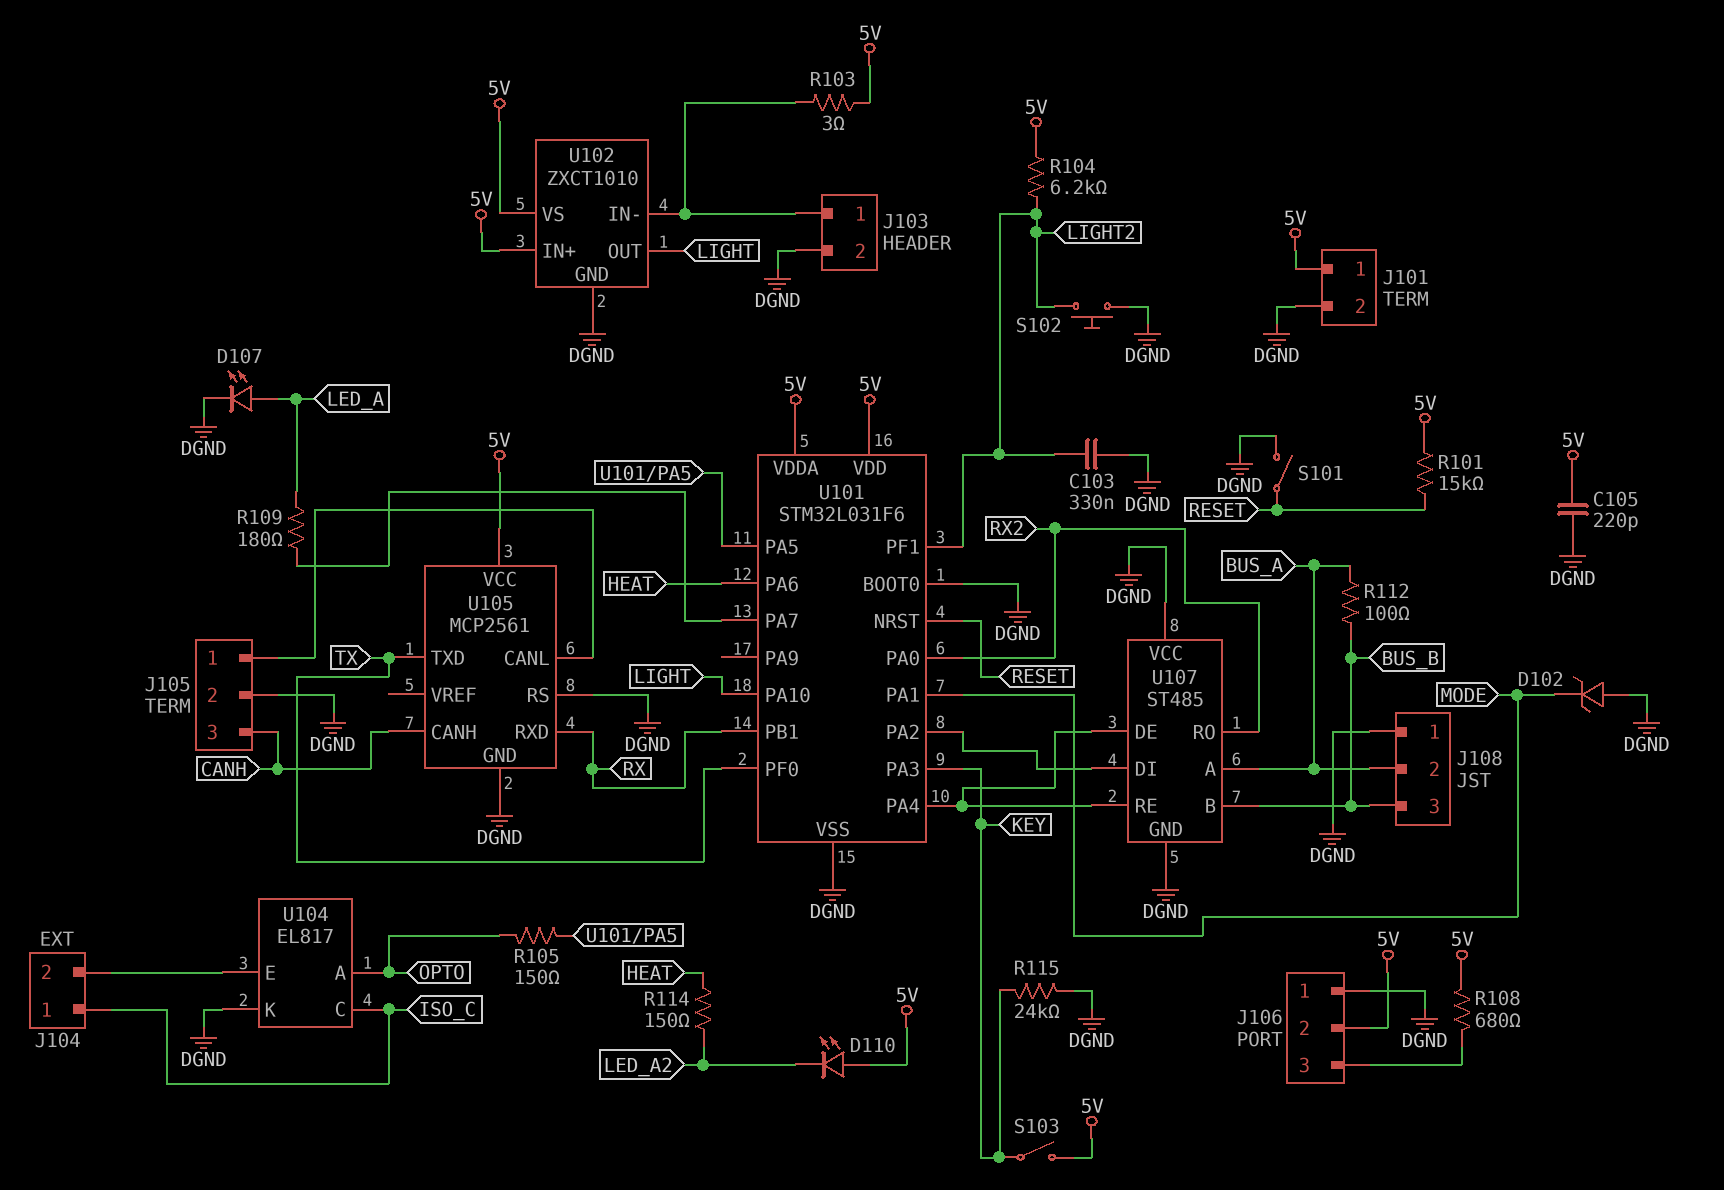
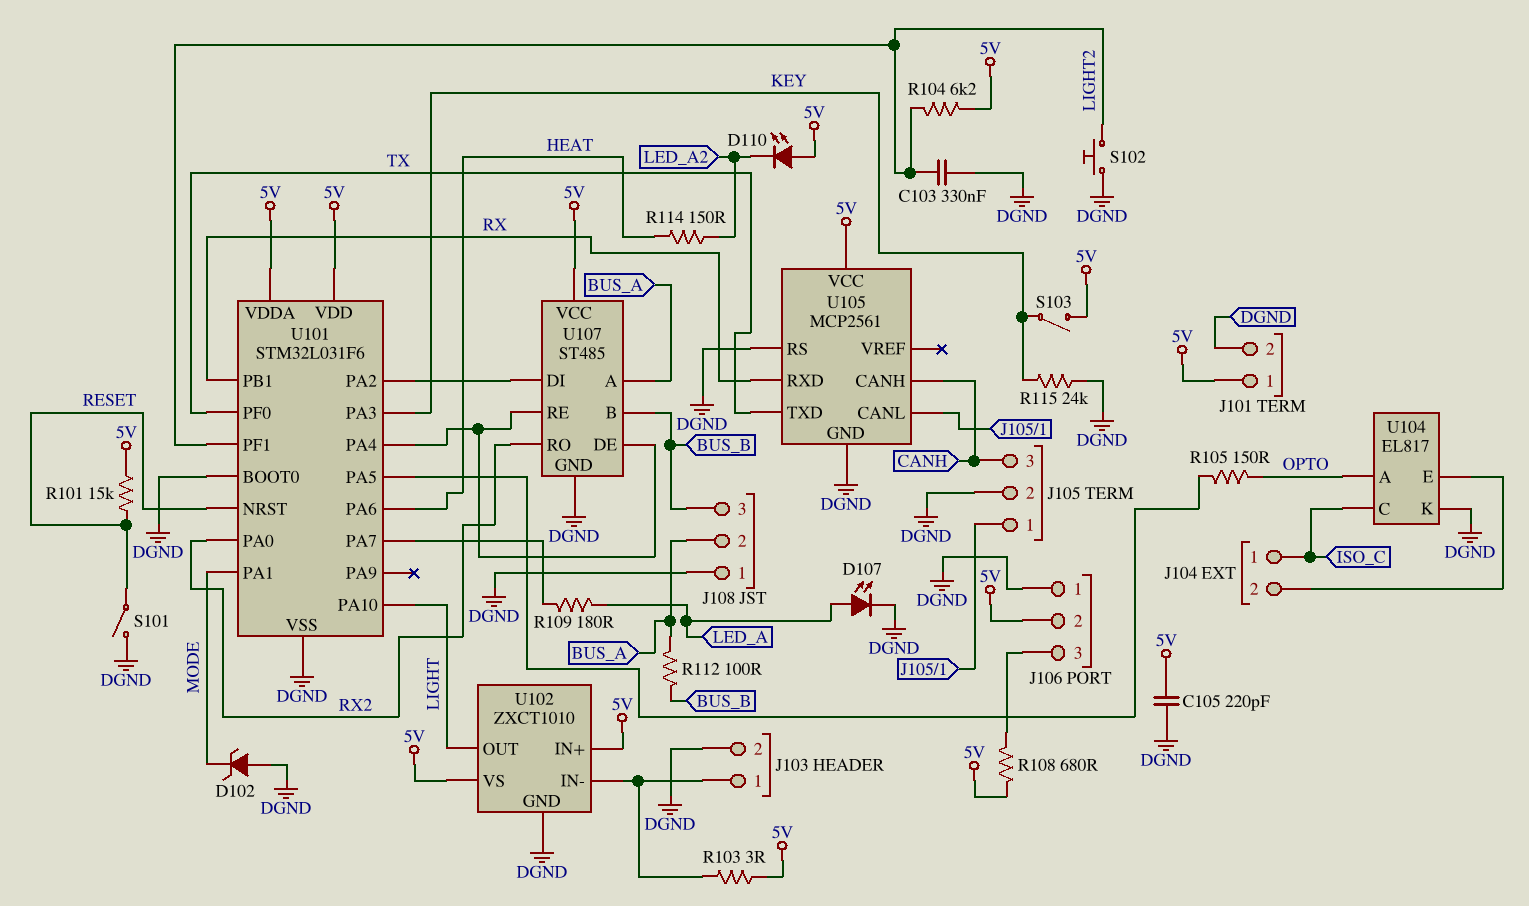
U107 pin VCC: DGND -> 5V

